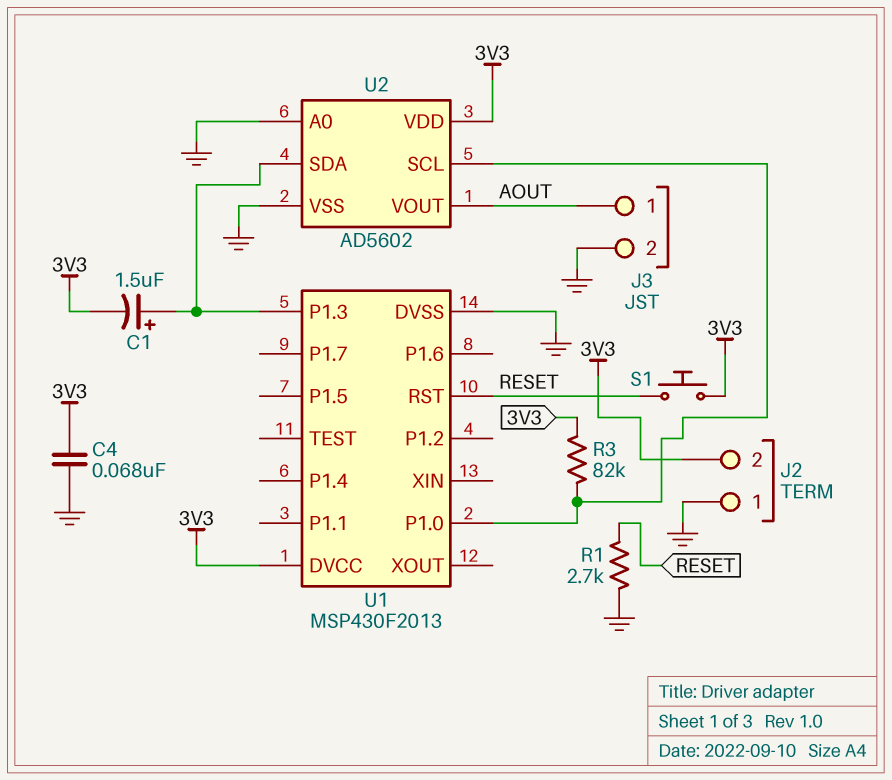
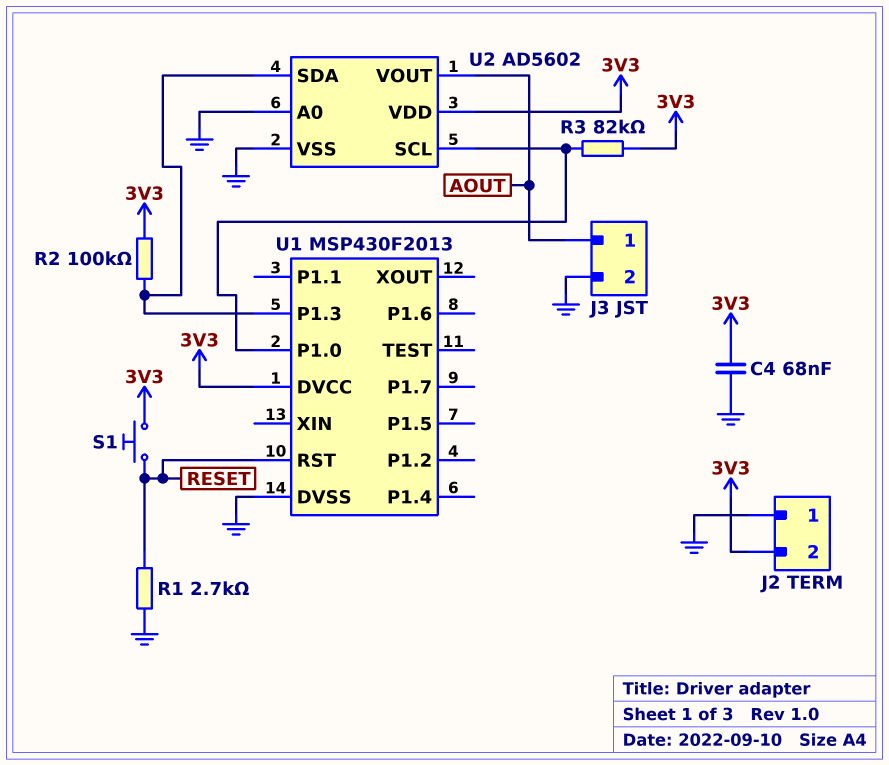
C1: 1.5uF (plus U1/P1.3, minus 3V3) -> none
R2: none -> 100k (3V3, U1/P1.3)

